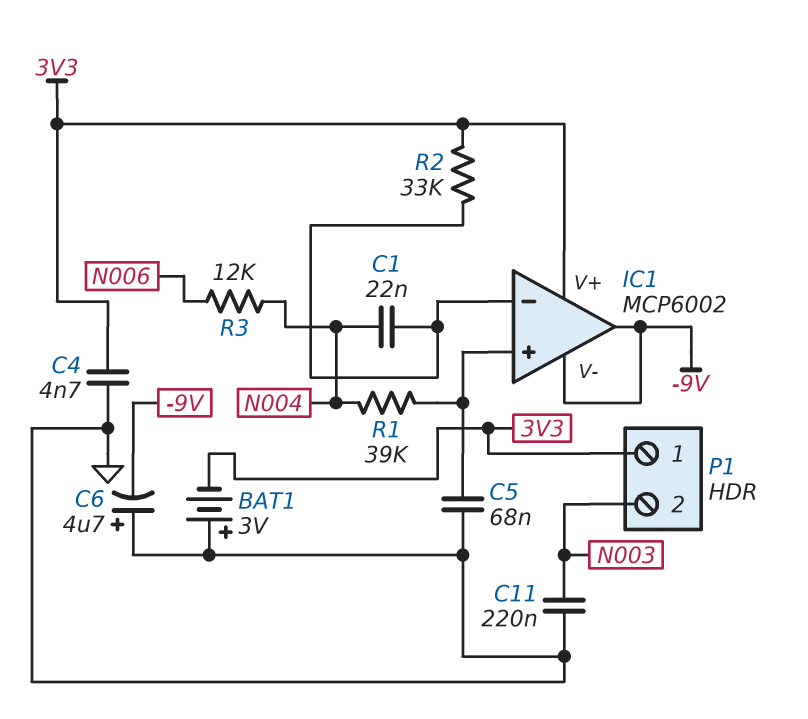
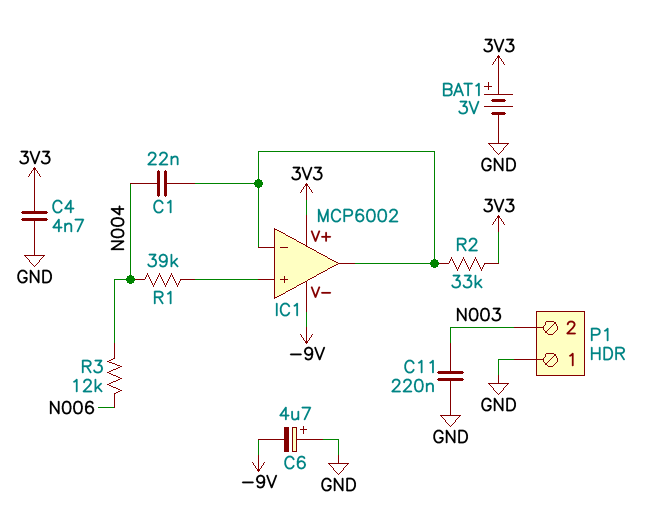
BAT1: 3V (plus GND, minus 3V3) -> 3V (plus 3V3, minus GND)
C5: 68nF (GND, IC1/in+) -> none
IC1 pin out: -9V -> IC1/in-
P1 pin 1: 3V3 -> GND

